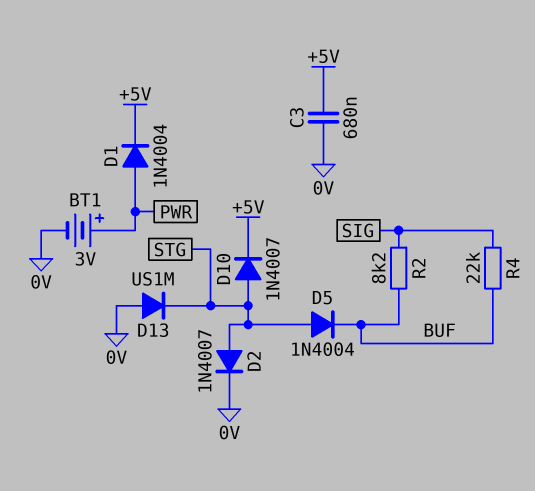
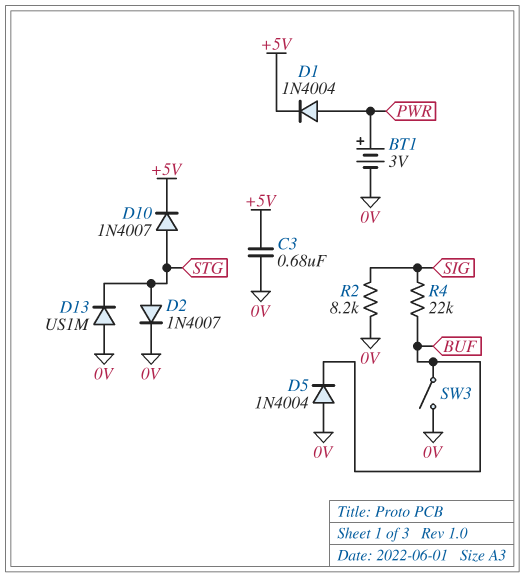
D5: diode 1N4004 (A STG, K BUF) -> diode 1N4004 (A 0V, K BUF)
R2: 8.2k (BUF, SIG) -> 8.2k (0V, SIG)
SW3: none -> switch (0V, BUF)

